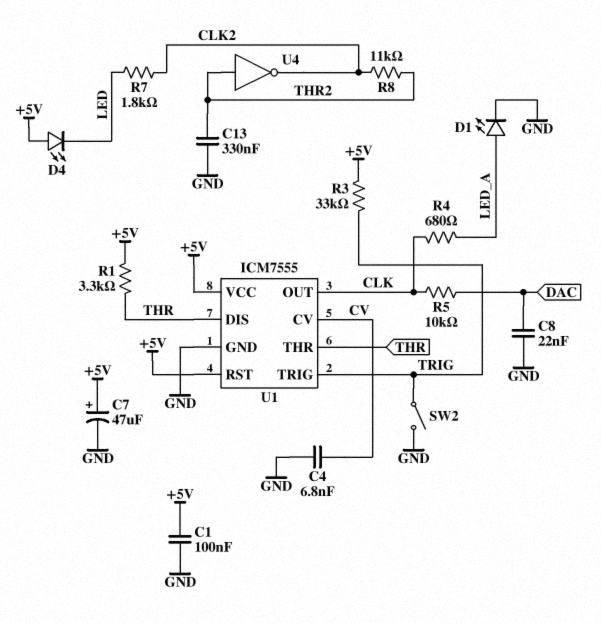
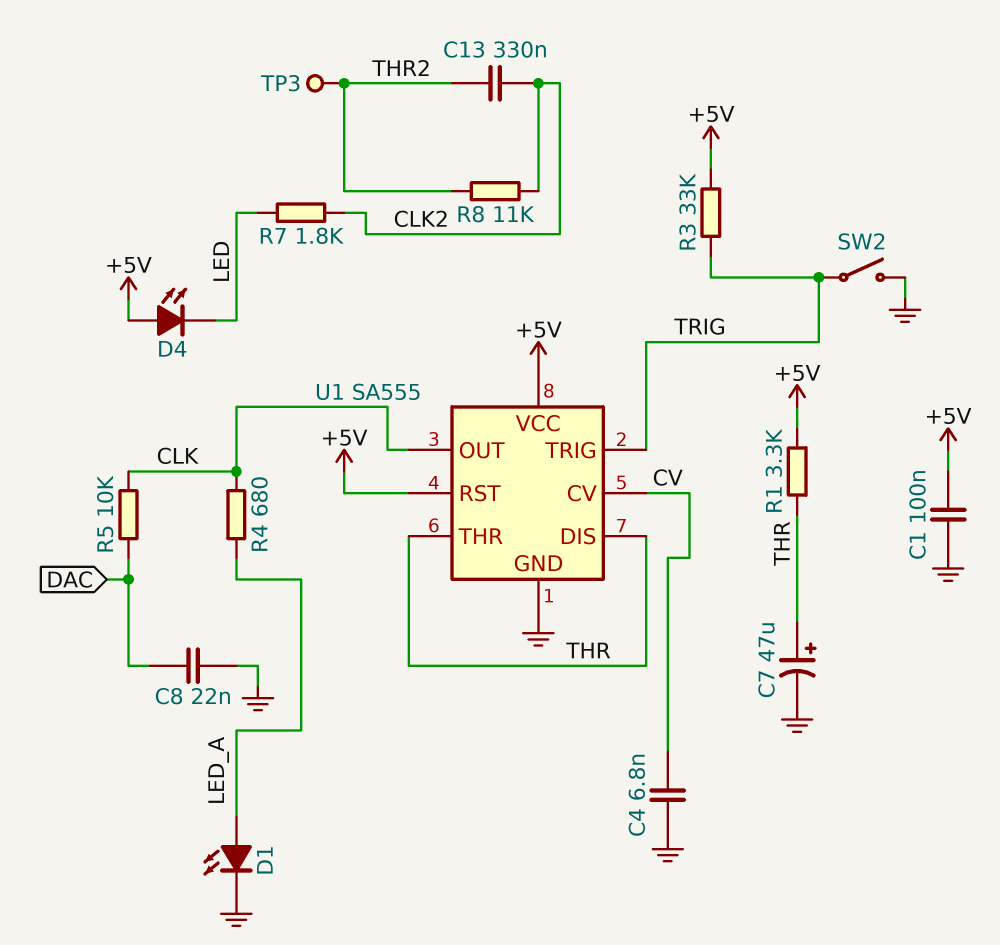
C7: 47uF (plus +5V, minus GND) -> 47uF (plus THR, minus GND)
C13: 330nF (GND, THR2) -> 330nF (CLK2, THR2)
TP3: none -> test point (THR2)
U1: ICM7555 -> SA555
U4: NOT (in THR2, out CLK2) -> none

